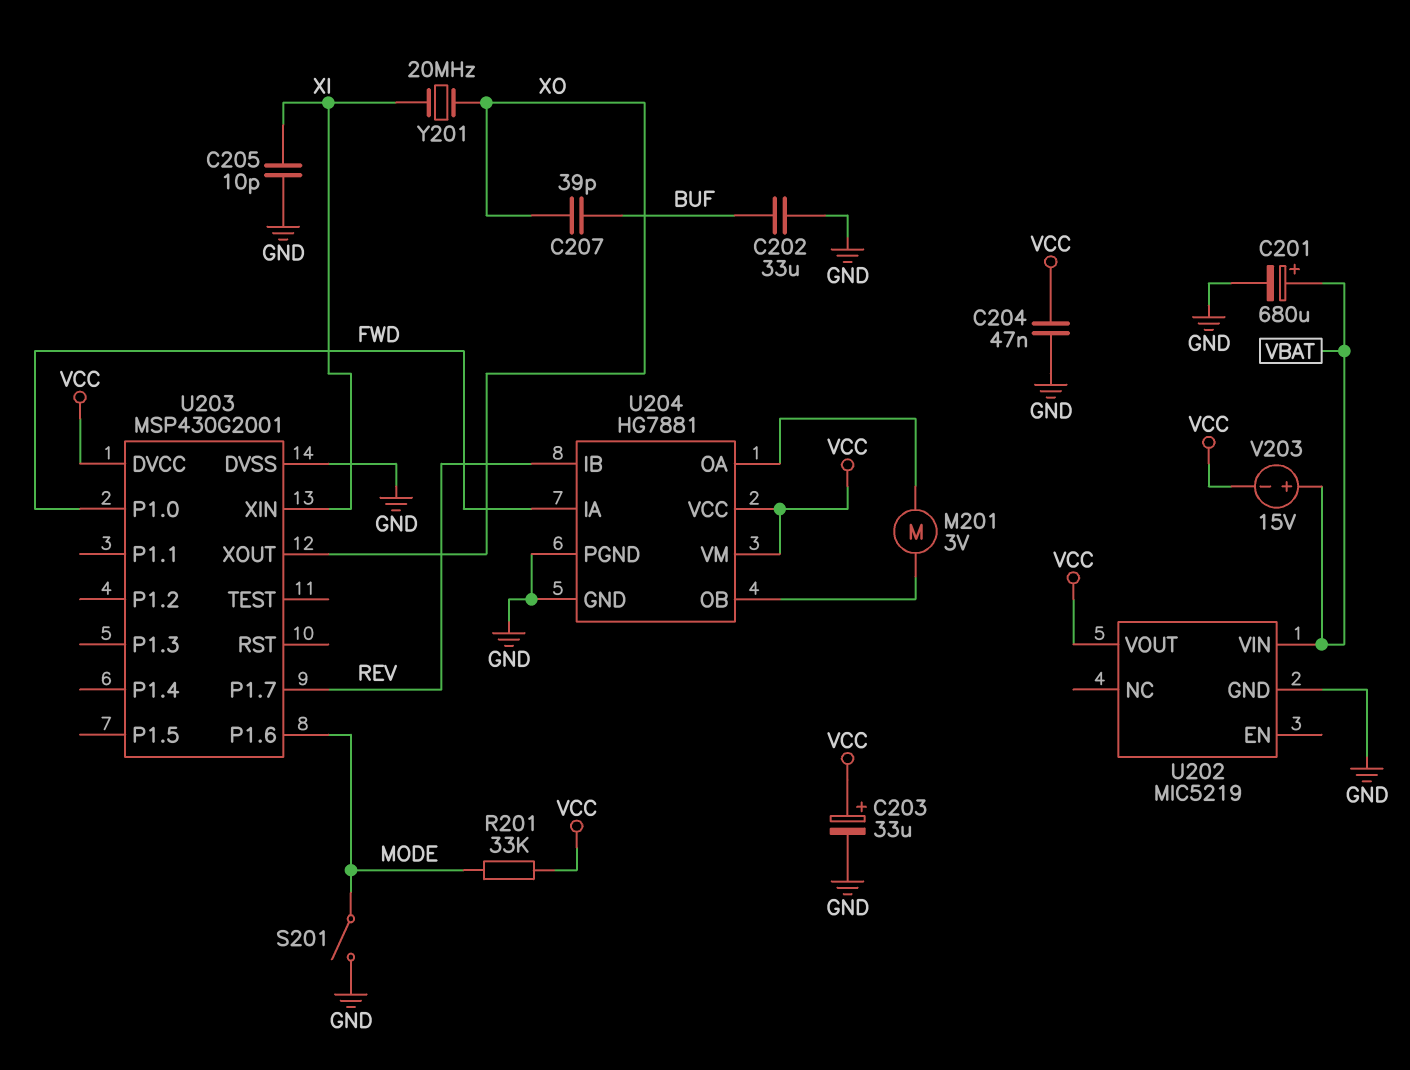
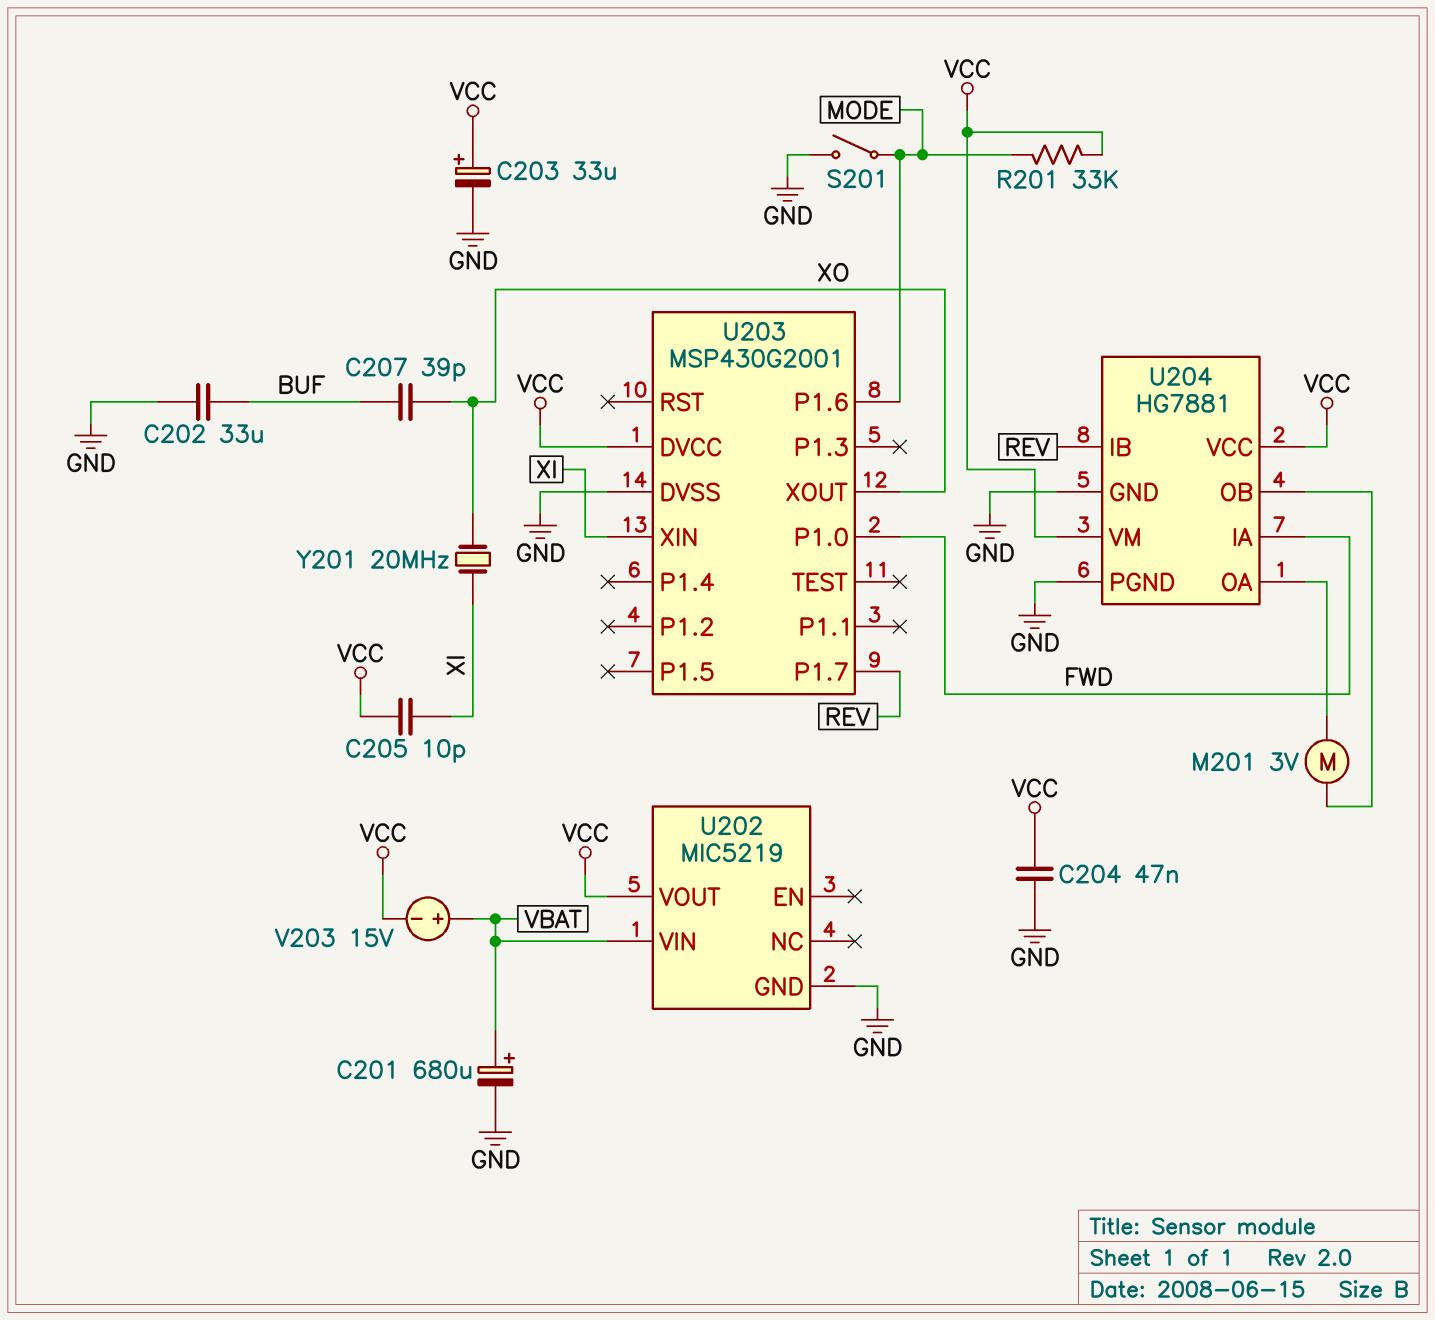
C205: 10pF (GND, XI) -> 10pF (VCC, XI)

